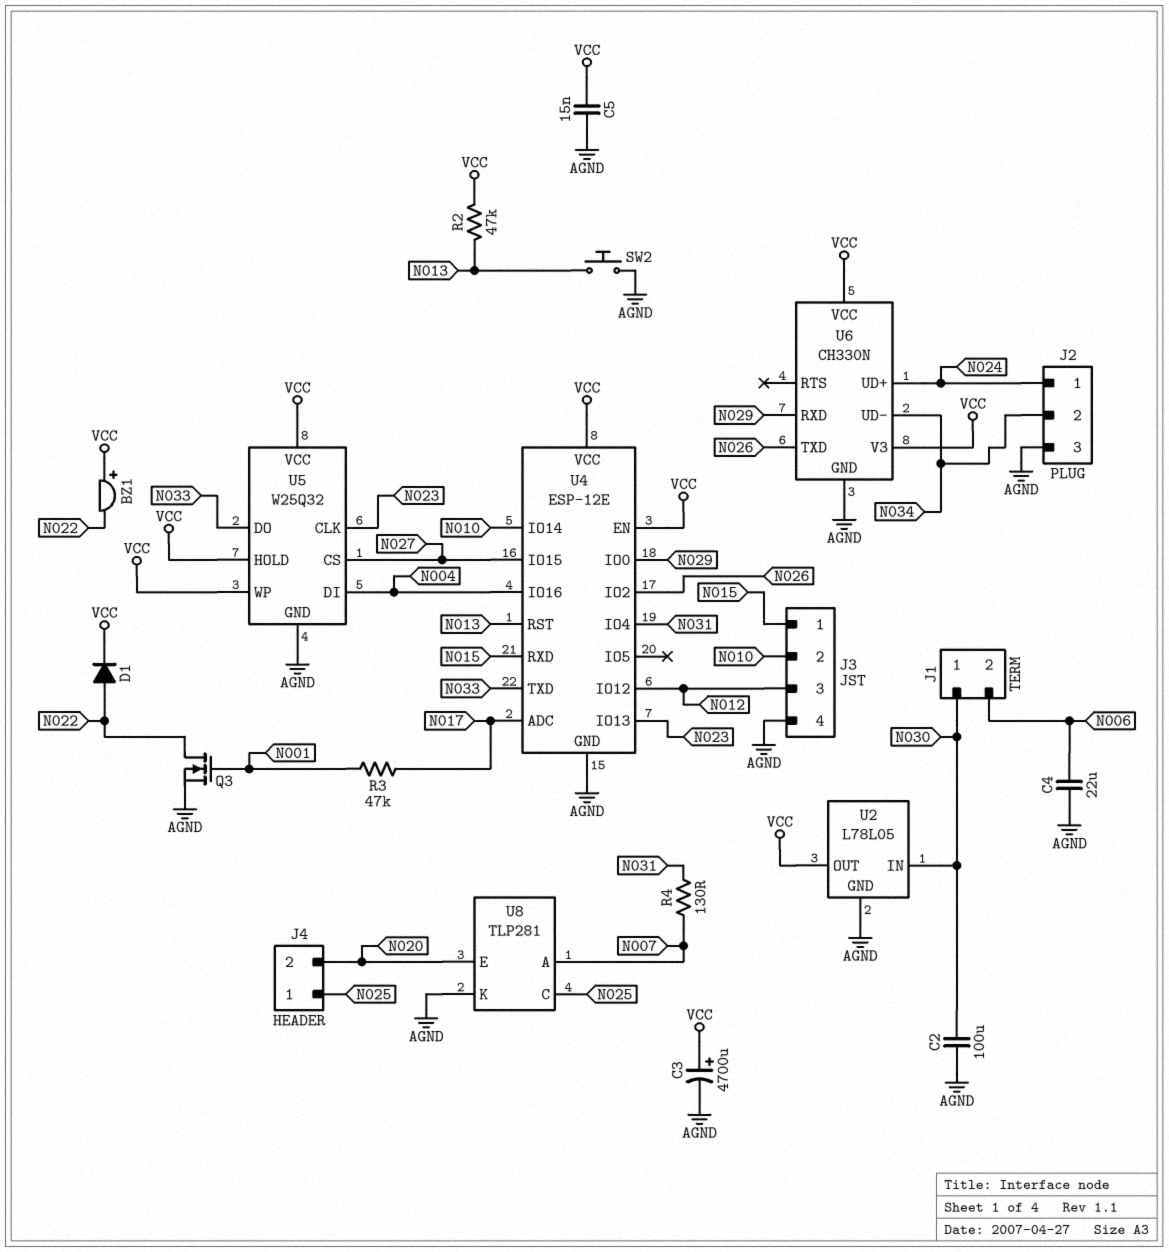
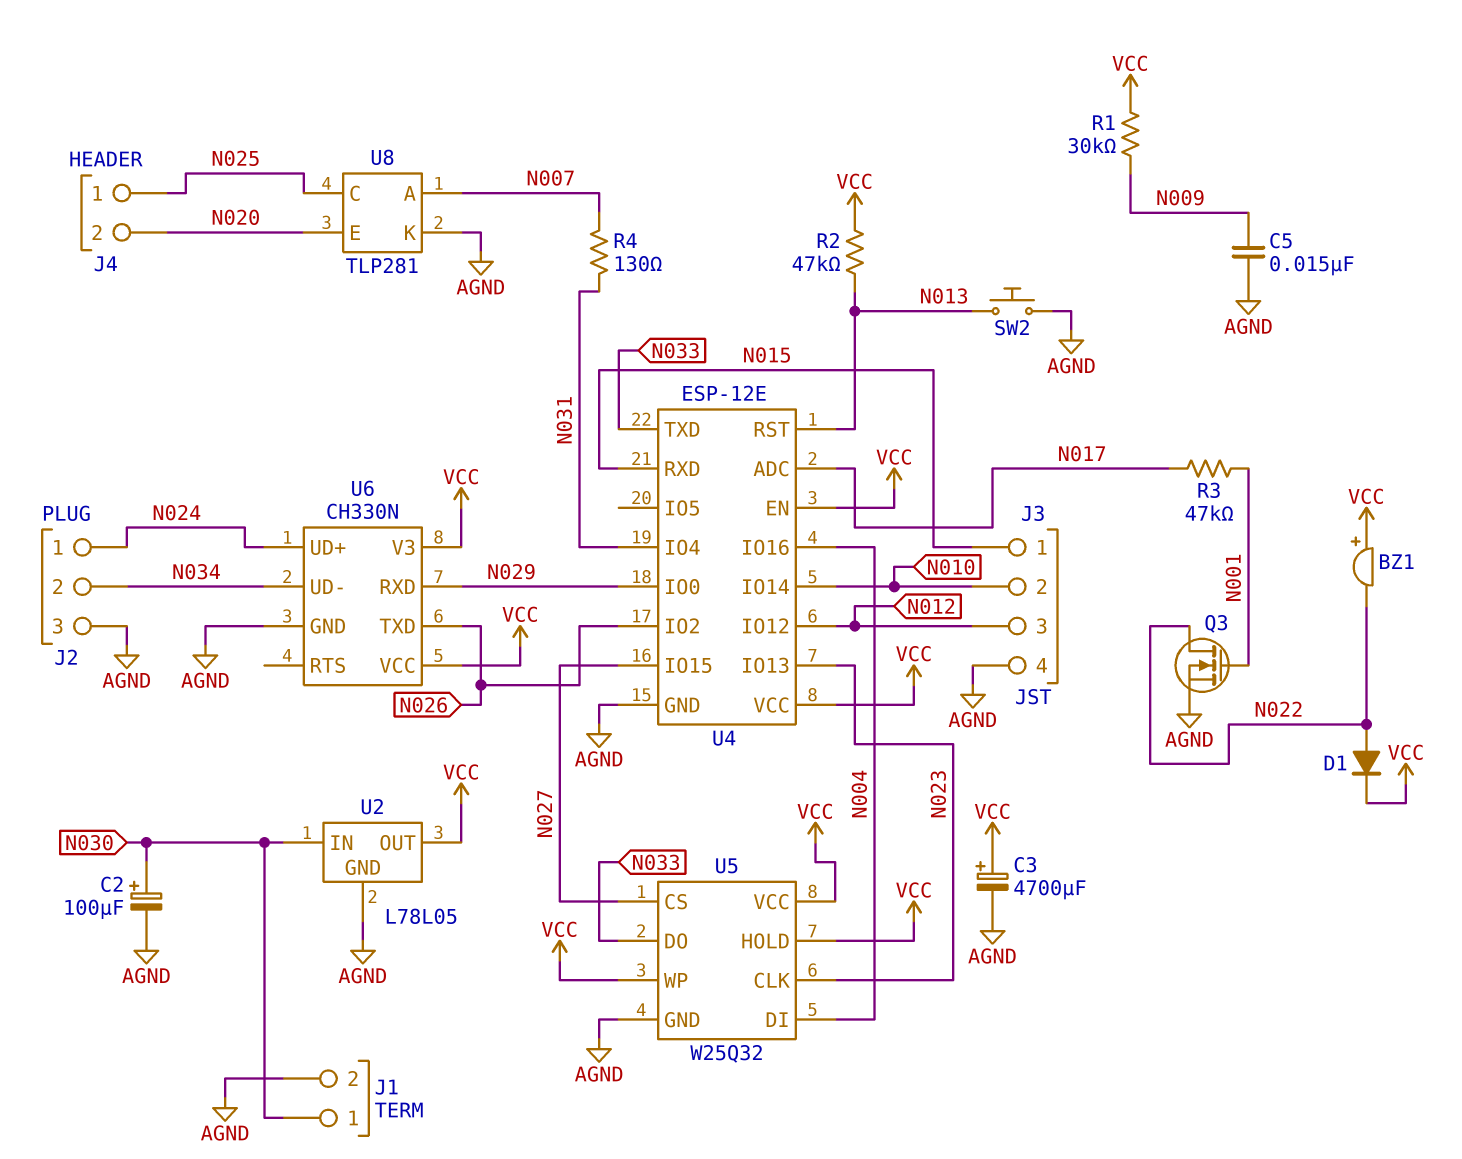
C2: 100uF (AGND, N030) -> 100uF (plus N030, minus AGND)
C4: 22uF (AGND, N006) -> none
C5: 15nF (AGND, VCC) -> 15nF (AGND, N009)
J1 pin 2: N006 -> AGND
R1: none -> 30k (N009, VCC)

